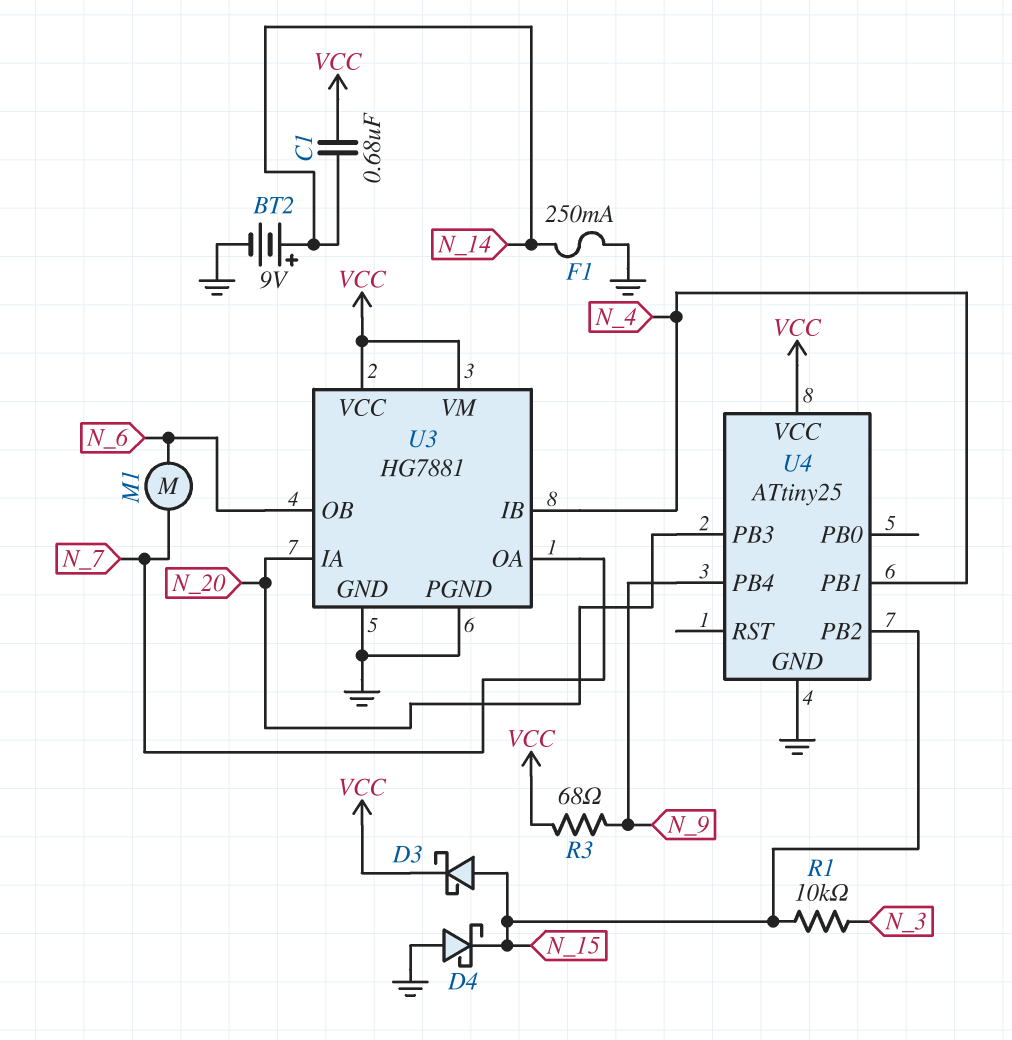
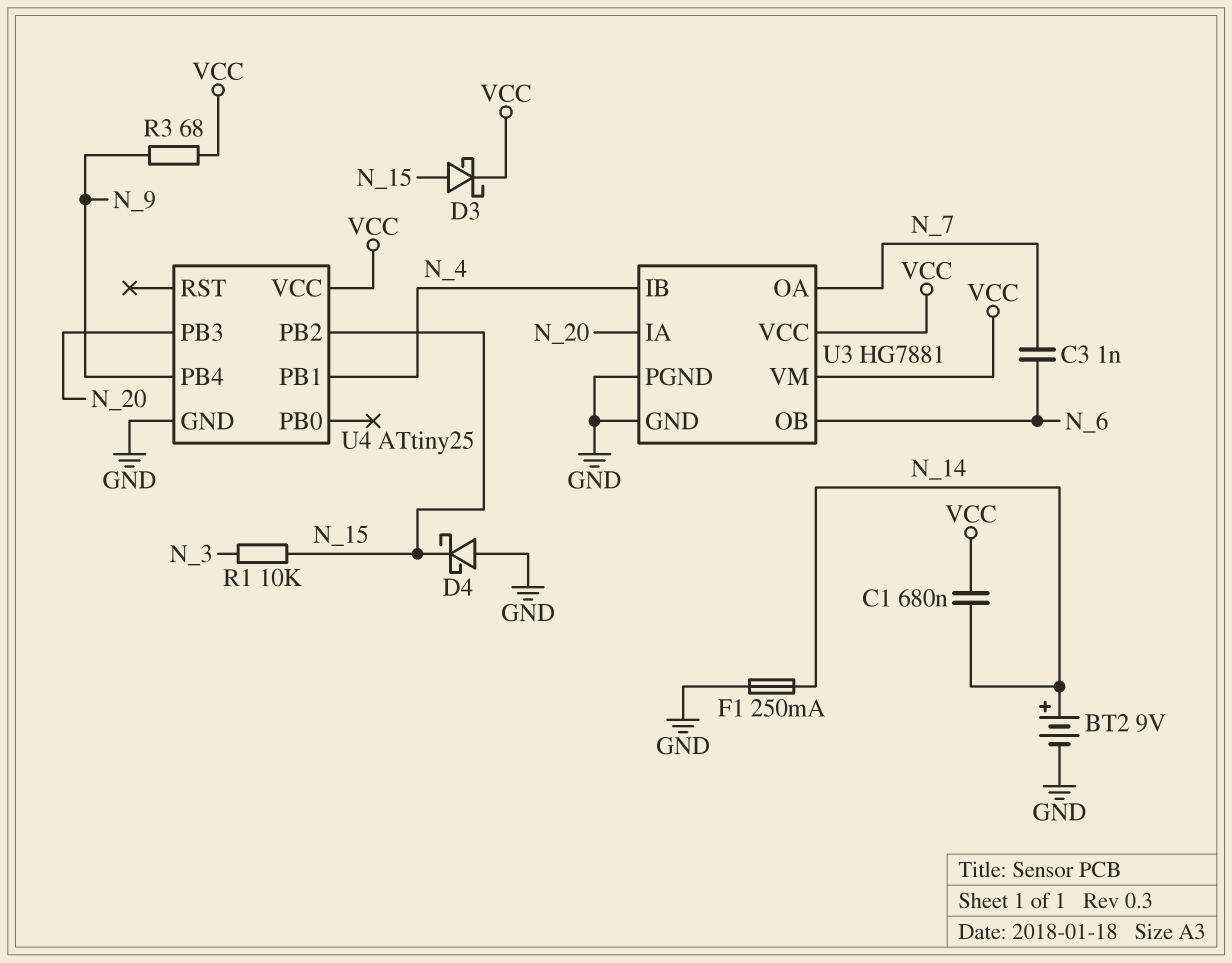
C3: none -> 1nF (N_6, N_7)
M1: motor (N_6, N_7) -> none

